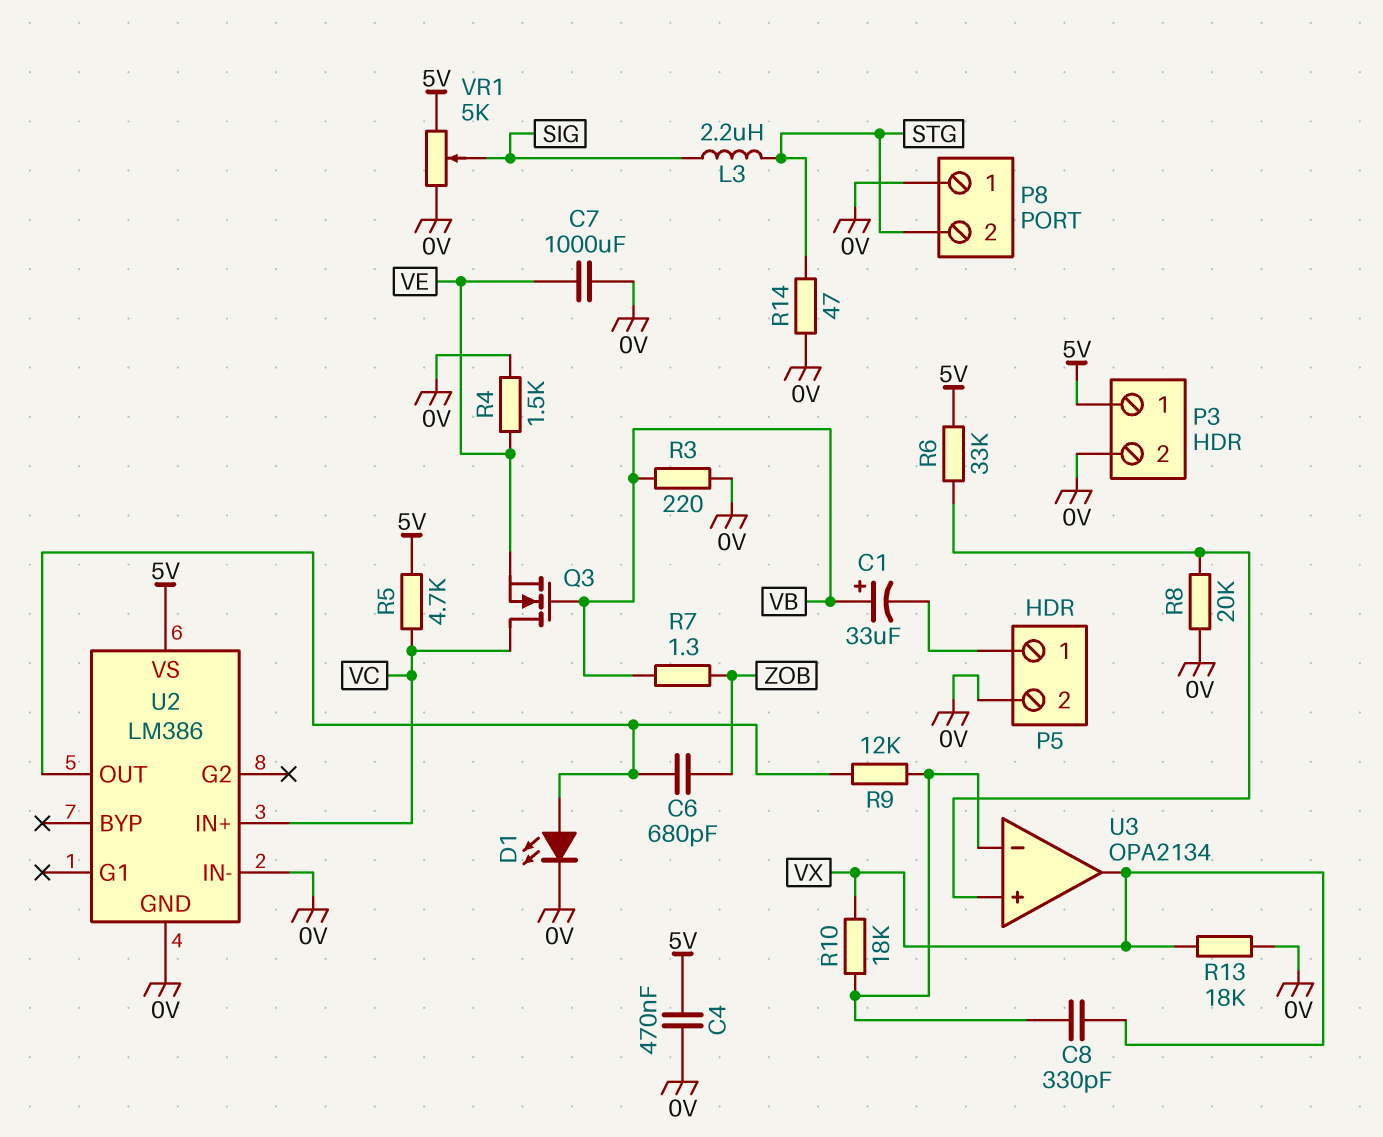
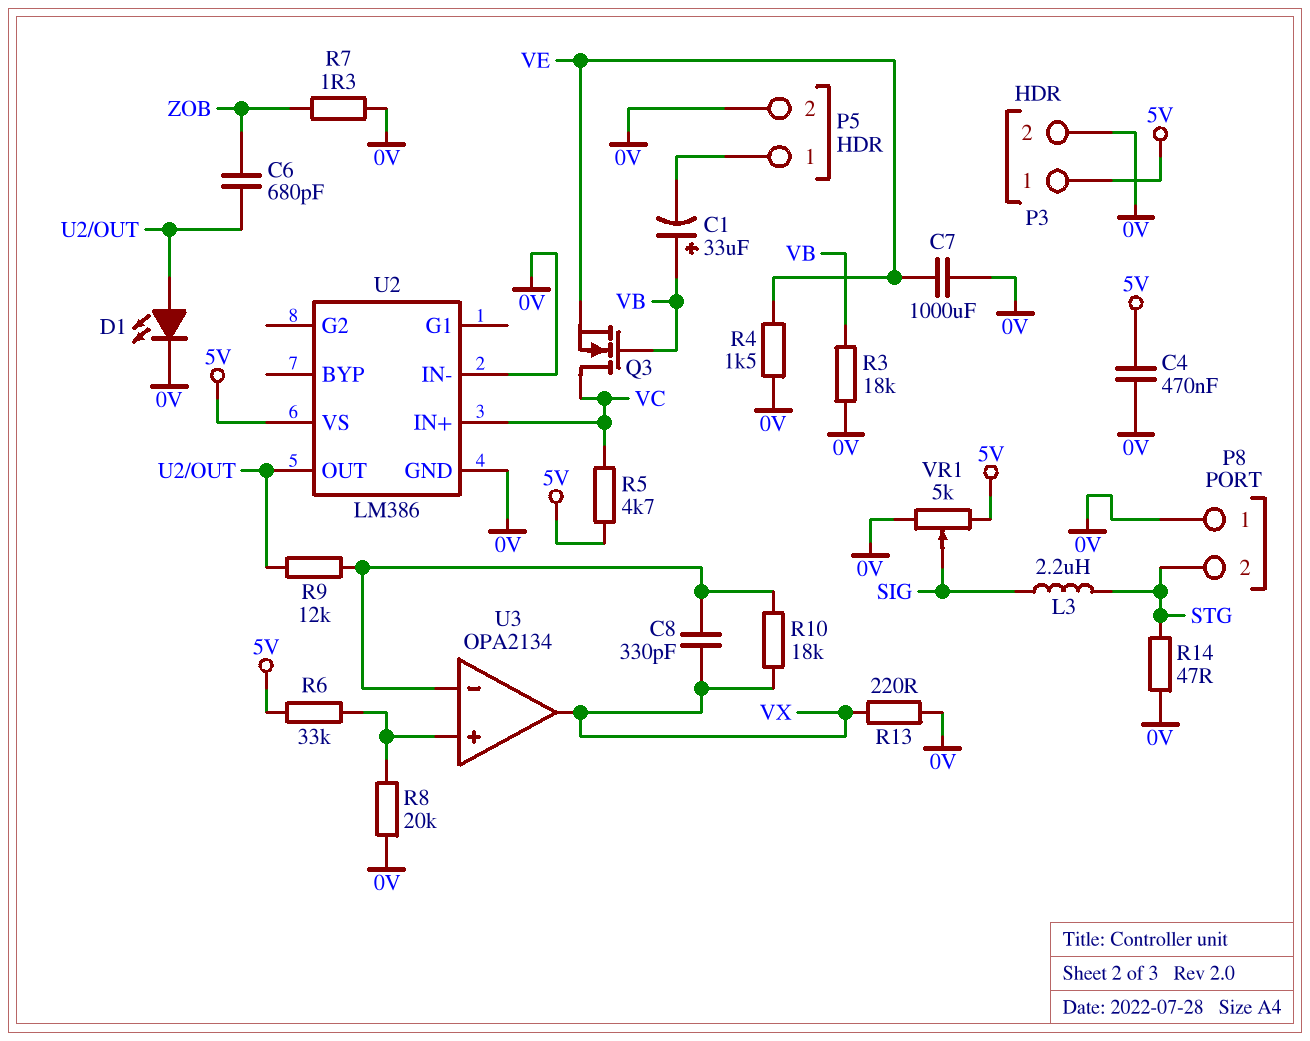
R3: 220 (0V, VB) -> 18k (0V, VB)
R7: 1.3 (VB, ZOB) -> 1.3 (0V, ZOB)
R13: 18k (0V, VX) -> 220 (0V, VX)

